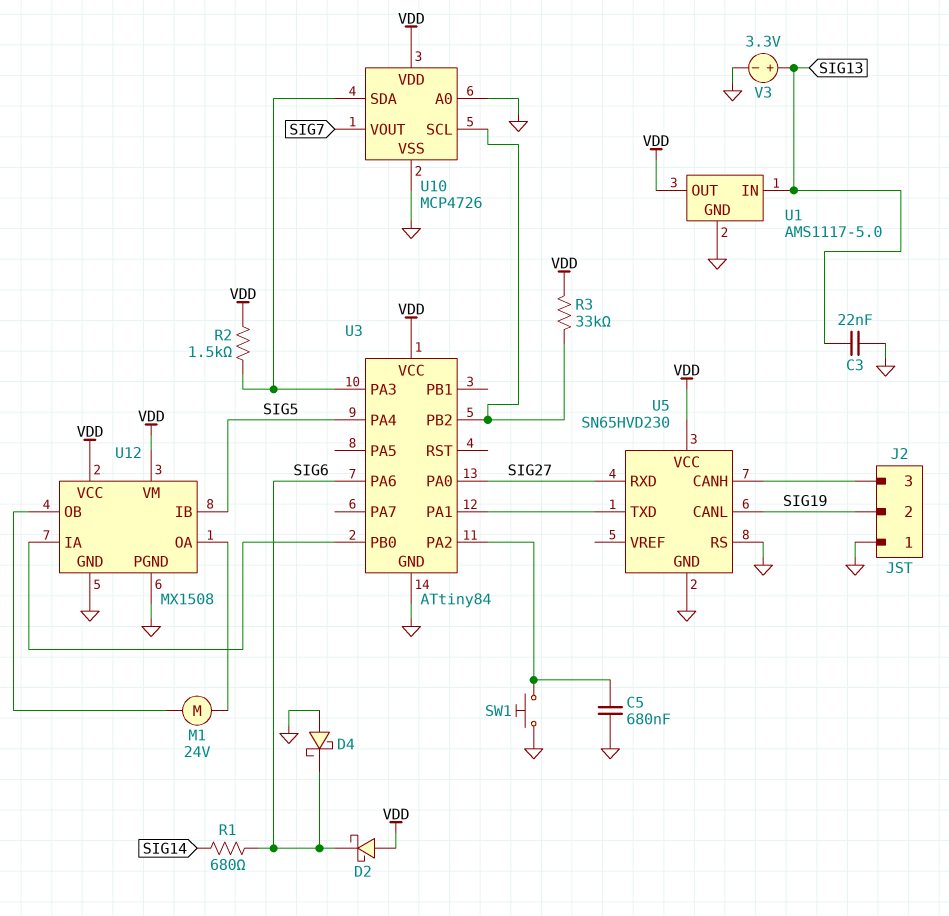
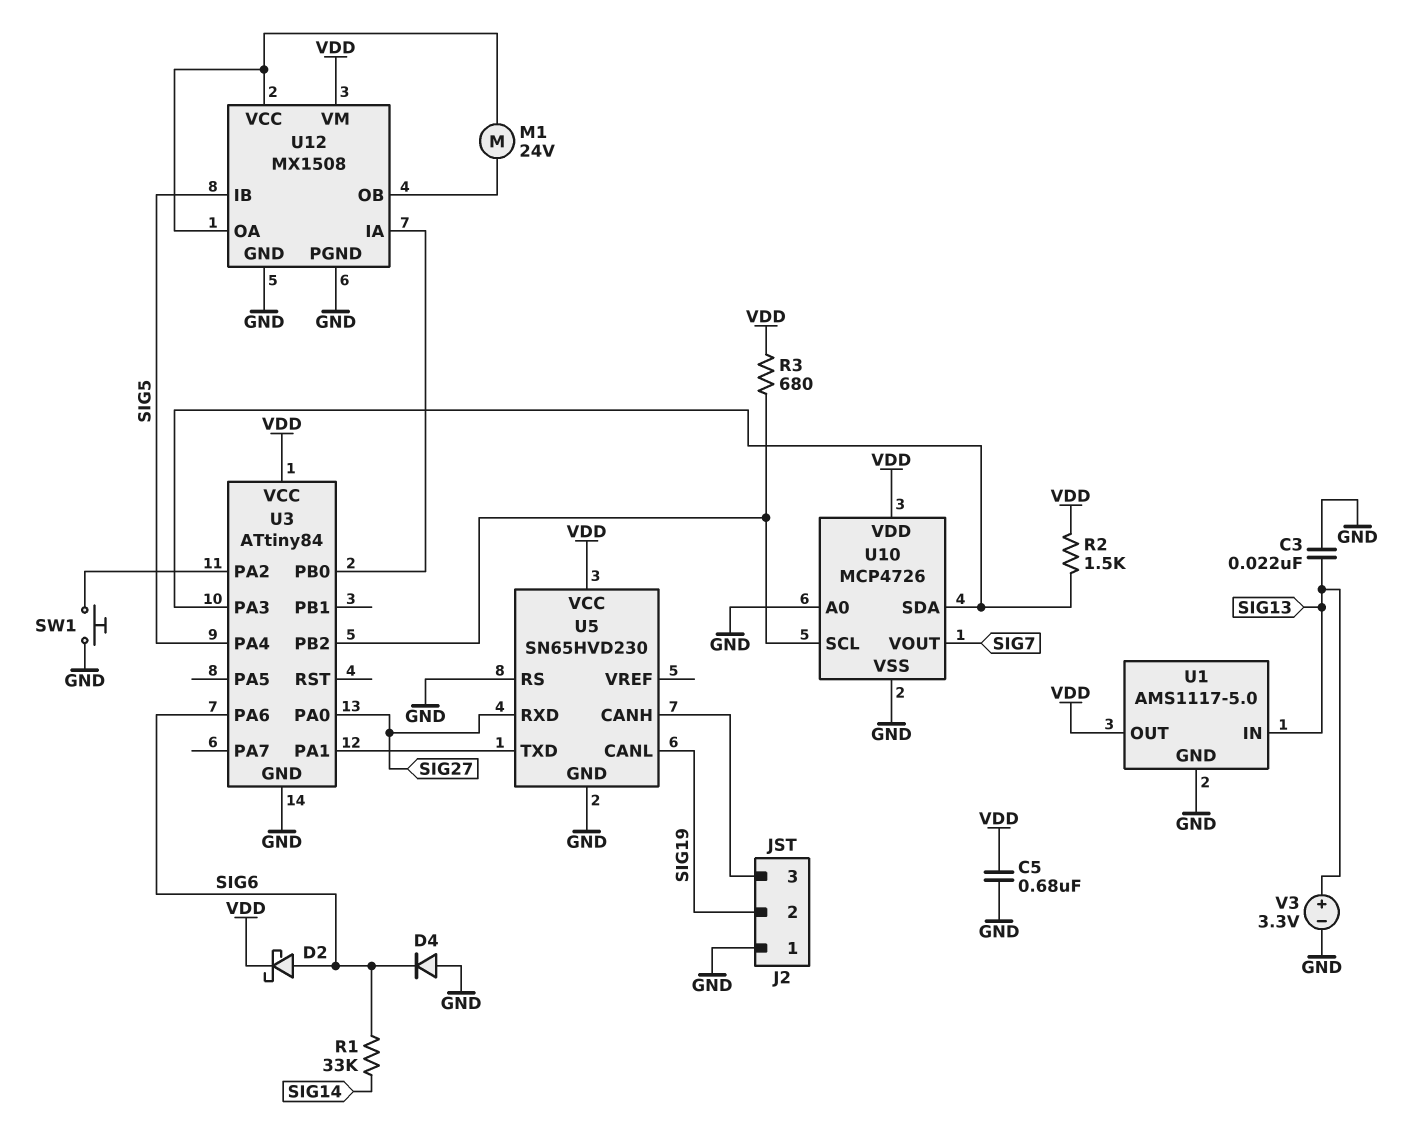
C5: 680nF (GND, U3/PA2) -> 680nF (GND, VDD)
D2: schottky (A VDD, K SIG6) -> schottky (A SIG6, K VDD)
D4: schottky (A GND, K SIG6) -> diode (A GND, K SIG6)
R1: 680 (SIG6, SIG14) -> 33k (SIG6, SIG14)
R3: 33k (U3/PB2, VDD) -> 680 (U3/PB2, VDD)
U12 pin VCC: VDD -> U12/OA

